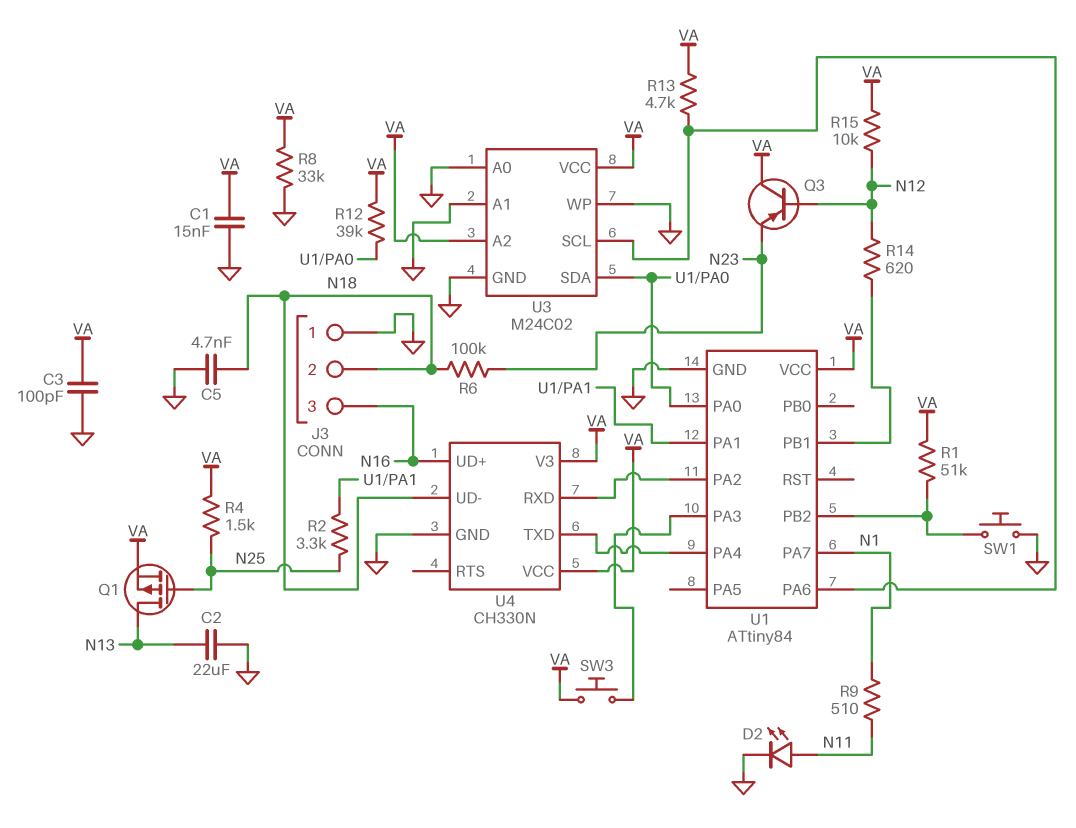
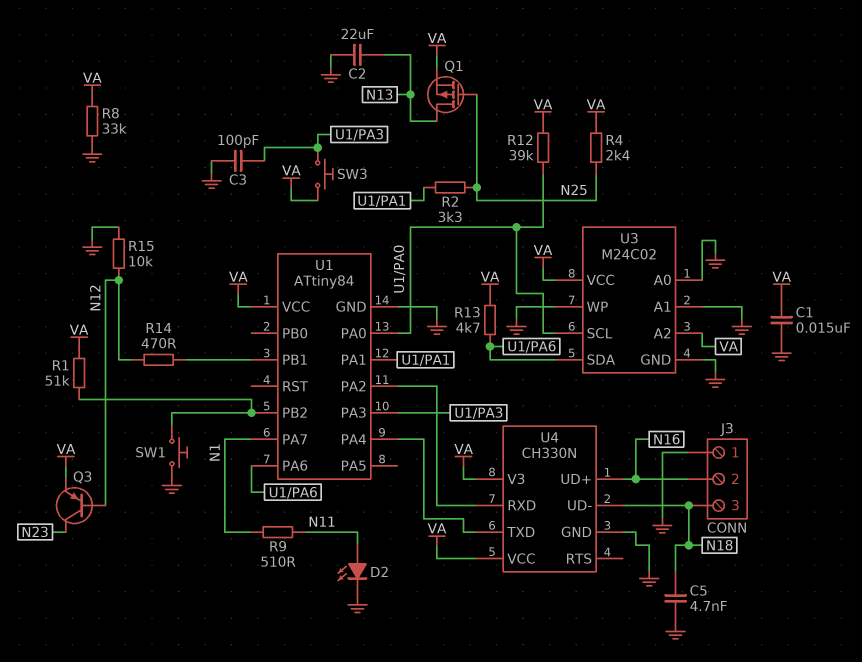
C3: 100pF (GND, VA) -> 100pF (GND, U1/PA3)
J3 pin 2: N18 -> N16
J3 pin 3: N16 -> N18
Q3: PNP (B N12, C VA, E N23) -> PNP (B N12, C N23, E VA)
R4: 1.5k (N25, VA) -> 2.4k (N25, VA)
R6: 100k (N18, N23) -> none
R14: 620 (N12, U1/PB1) -> 470 (N12, U1/PB1)
R15: 10k (N12, VA) -> 10k (GND, N12)
U3 pin SCL: U1/PA6 -> U1/PA0
U3 pin SDA: U1/PA0 -> U1/PA6

